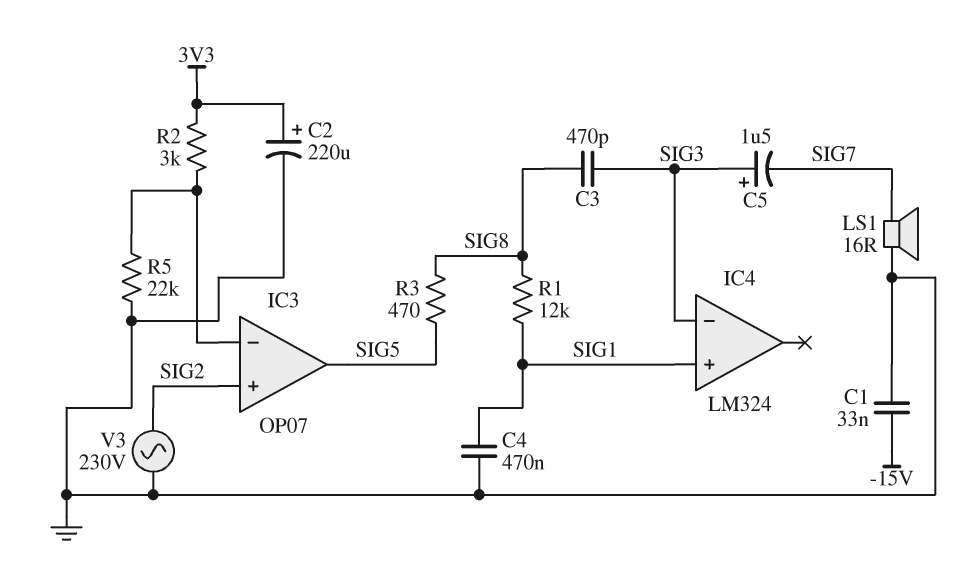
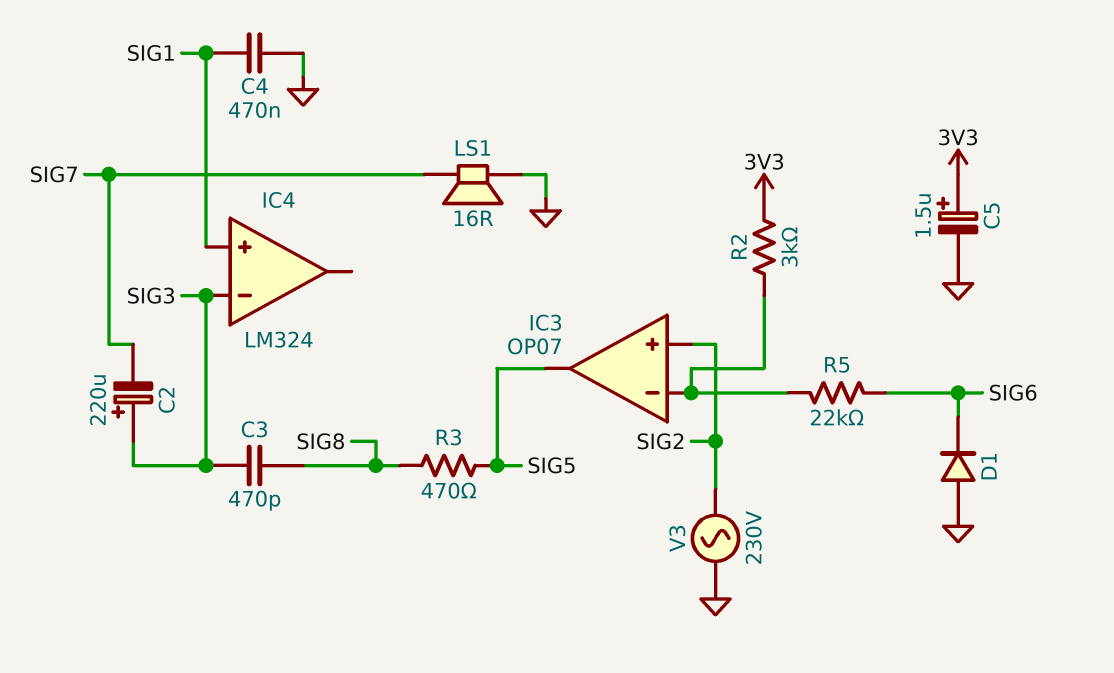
C1: 33nF (-15V, GND) -> none
C2: 220uF (plus 3V3, minus GND) -> 220uF (plus SIG3, minus SIG7)
C5: 1.5uF (plus SIG3, minus SIG7) -> 1.5uF (plus 3V3, minus GND)
D1: none -> diode (A GND, K SIG6)
R1: 12k (SIG1, SIG8) -> none
R5: 22k (GND, IC3/in-) -> 22k (IC3/in-, SIG6)

